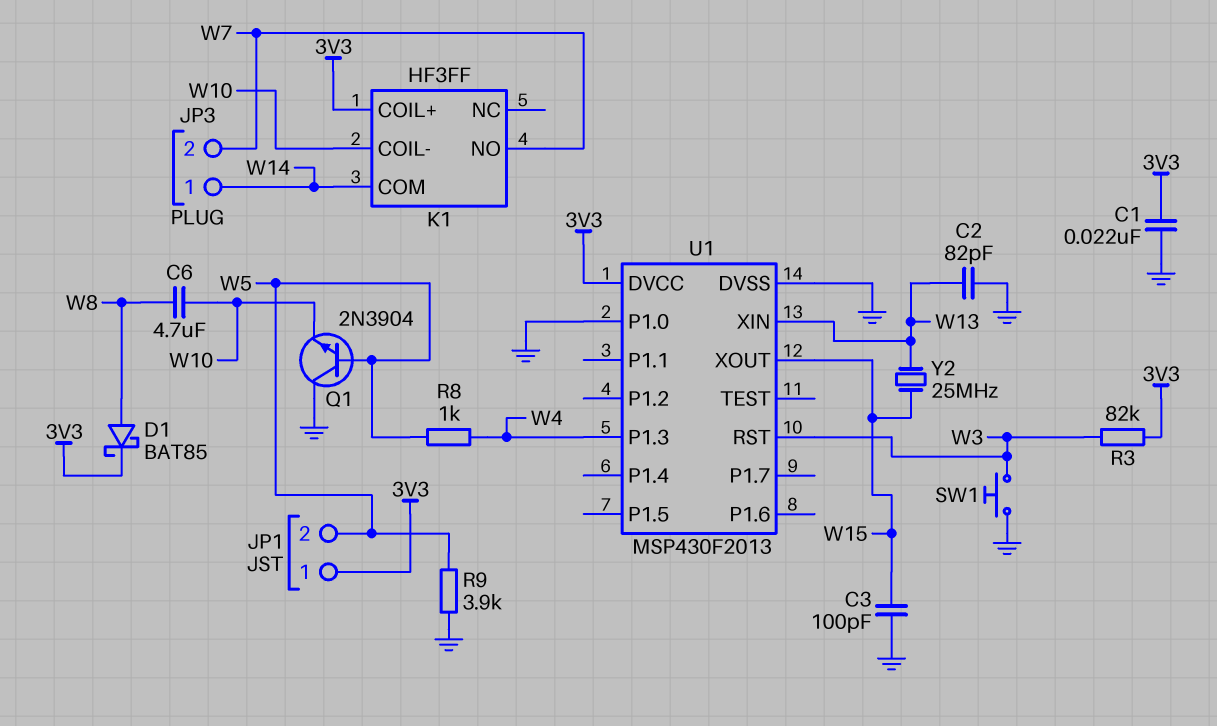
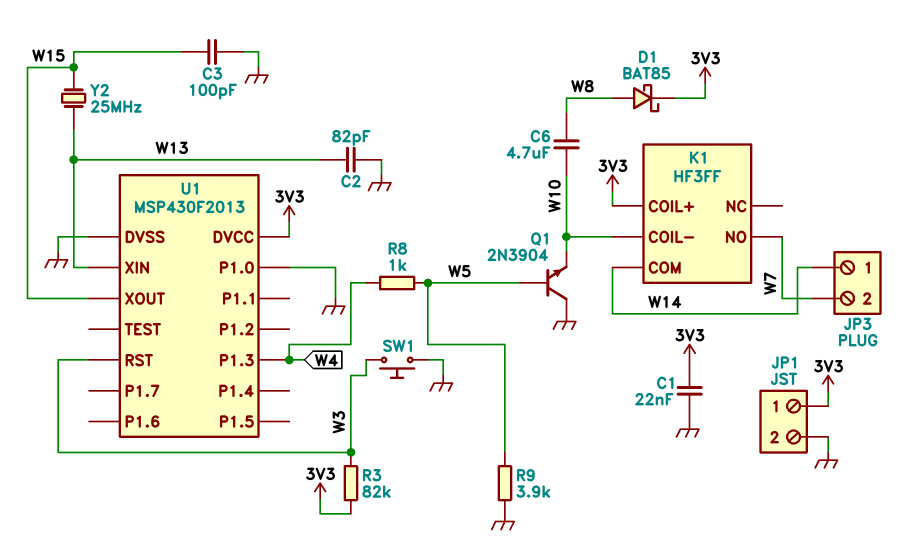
JP1 pin 2: W5 -> GND

